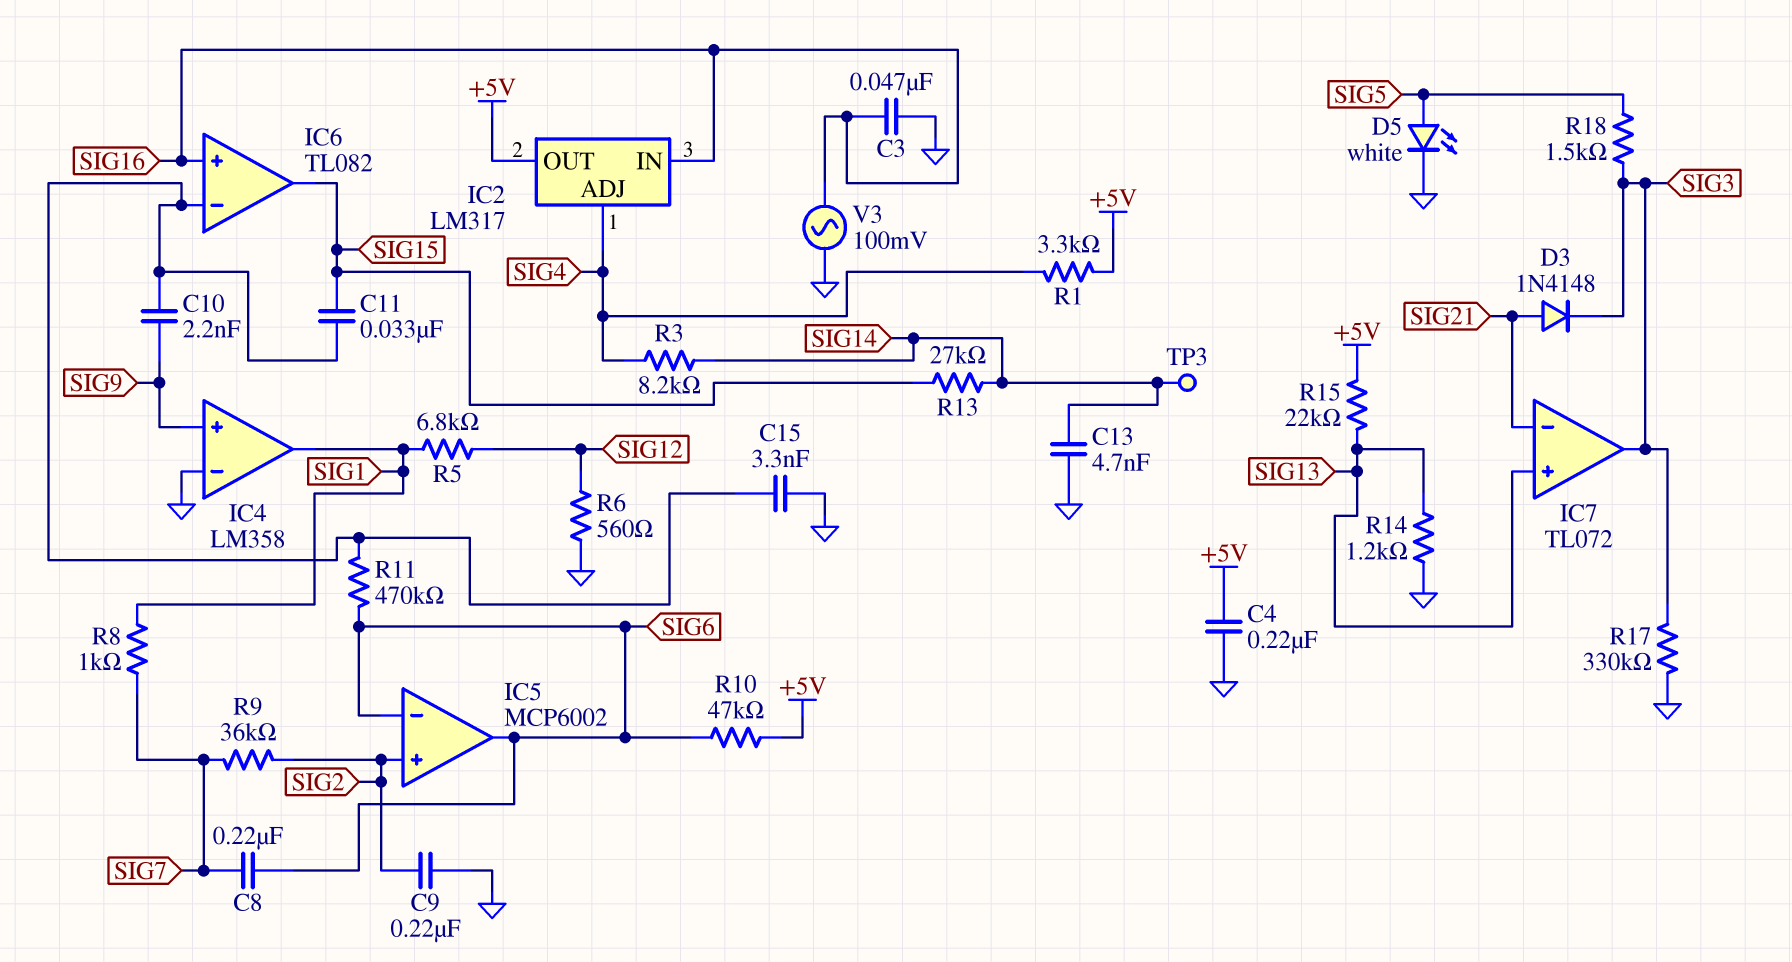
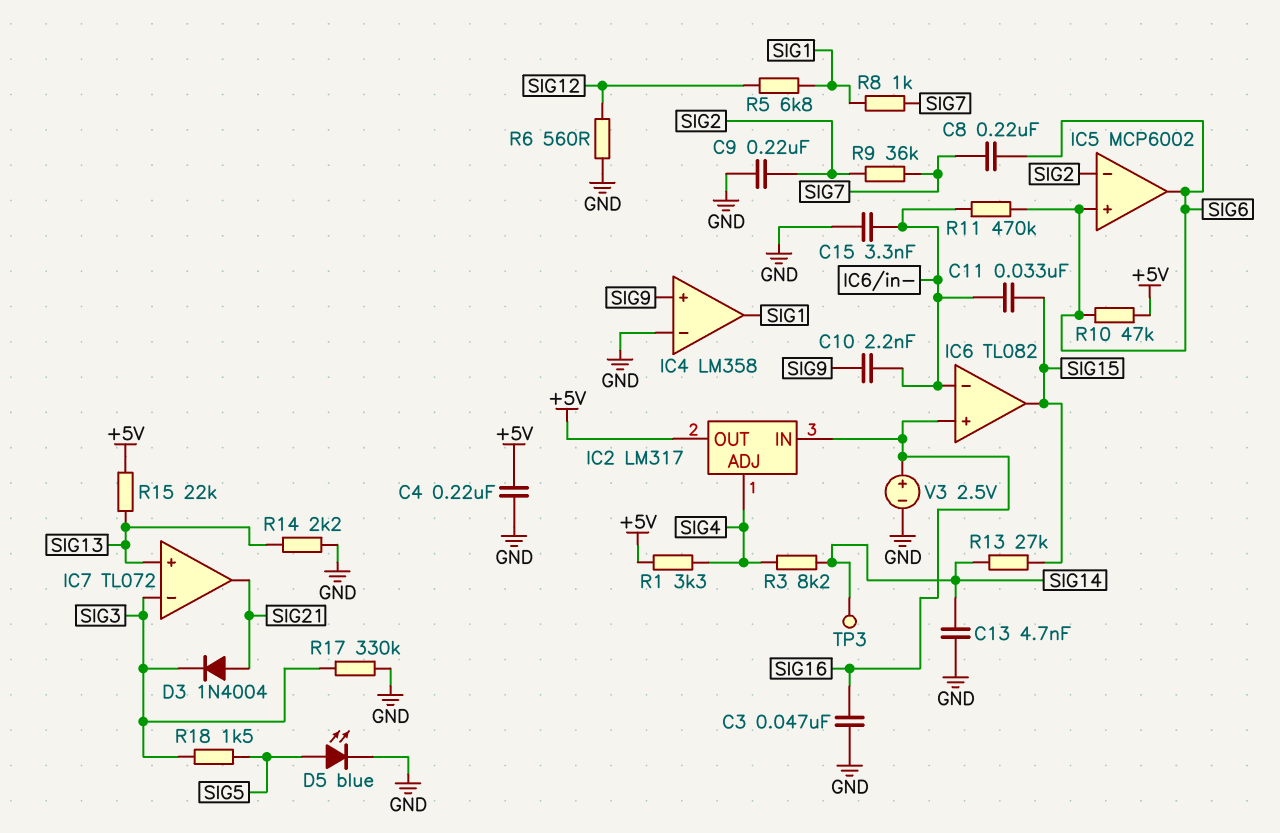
D3: diode 1N4148 (A SIG21, K SIG3) -> diode 1N4004 (A SIG21, K SIG3)
D5: LED white (A SIG5, K GND) -> LED blue (A SIG5, K GND)
IC5 pin in+: SIG2 -> SIG6
IC5 pin in-: SIG6 -> SIG2
IC7 pin in-: SIG21 -> SIG3
IC7 pin out: SIG3 -> SIG21
R14: 1.2k (GND, SIG13) -> 2.2k (GND, SIG13)
V3: AC 100mV (GND, SIG16) -> 2.5V (plus SIG16, minus GND)

